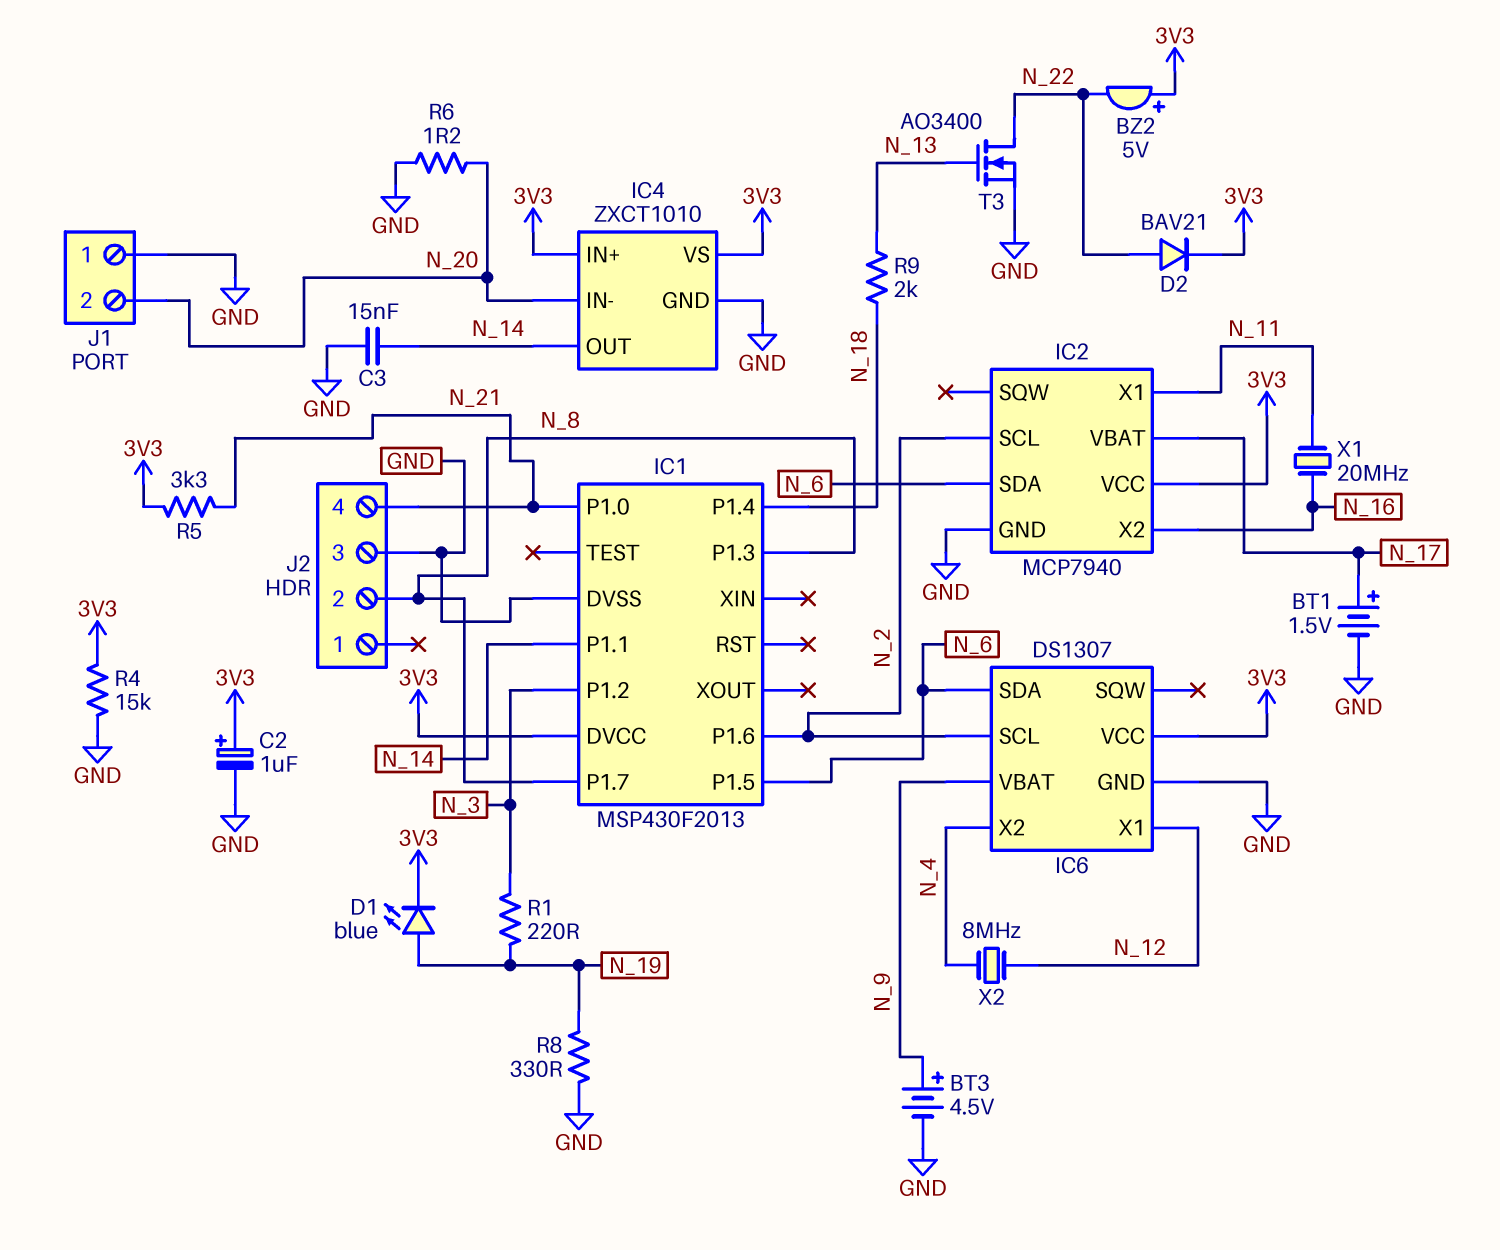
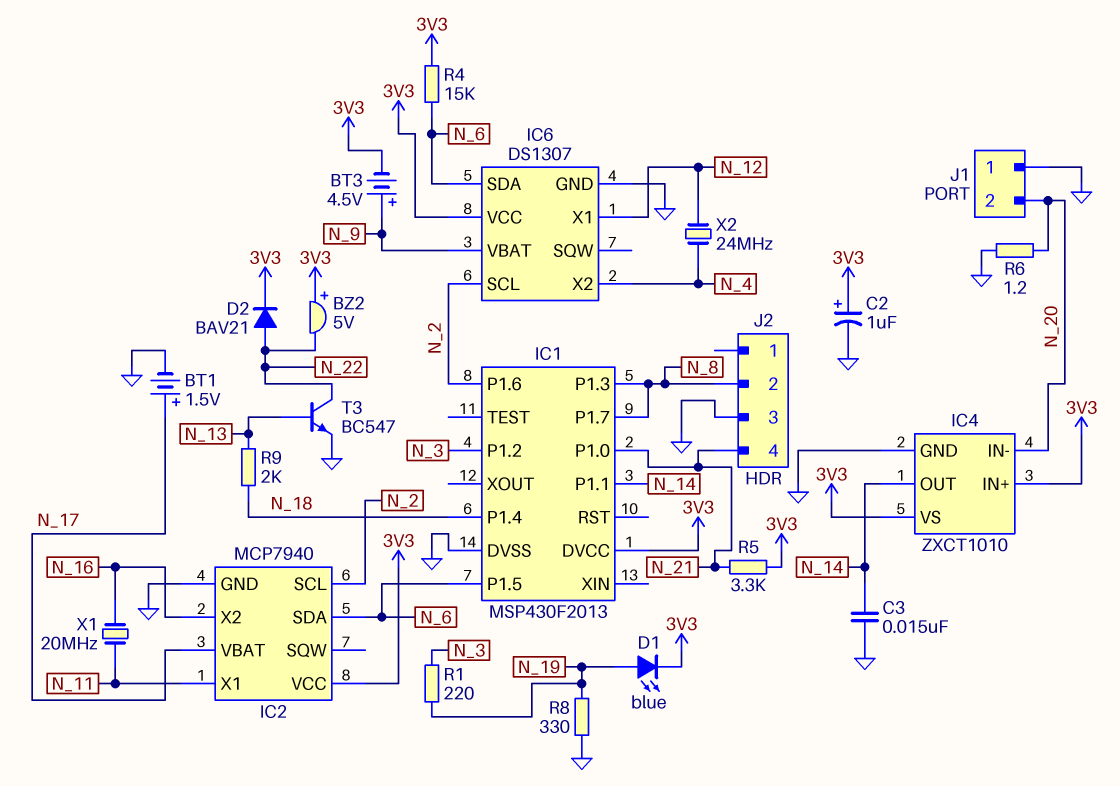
BT3: 4.5V (plus N_9, minus GND) -> 4.5V (plus N_9, minus 3V3)
R4: 15k (3V3, GND) -> 15k (3V3, N_6)
T3: NMOS AO3400 (G N_13, D N_22, S GND) -> NPN BC547 (B N_13, C N_22, E GND)
X2: 8MHz (N_4, N_12) -> 24MHz (N_4, N_12)

